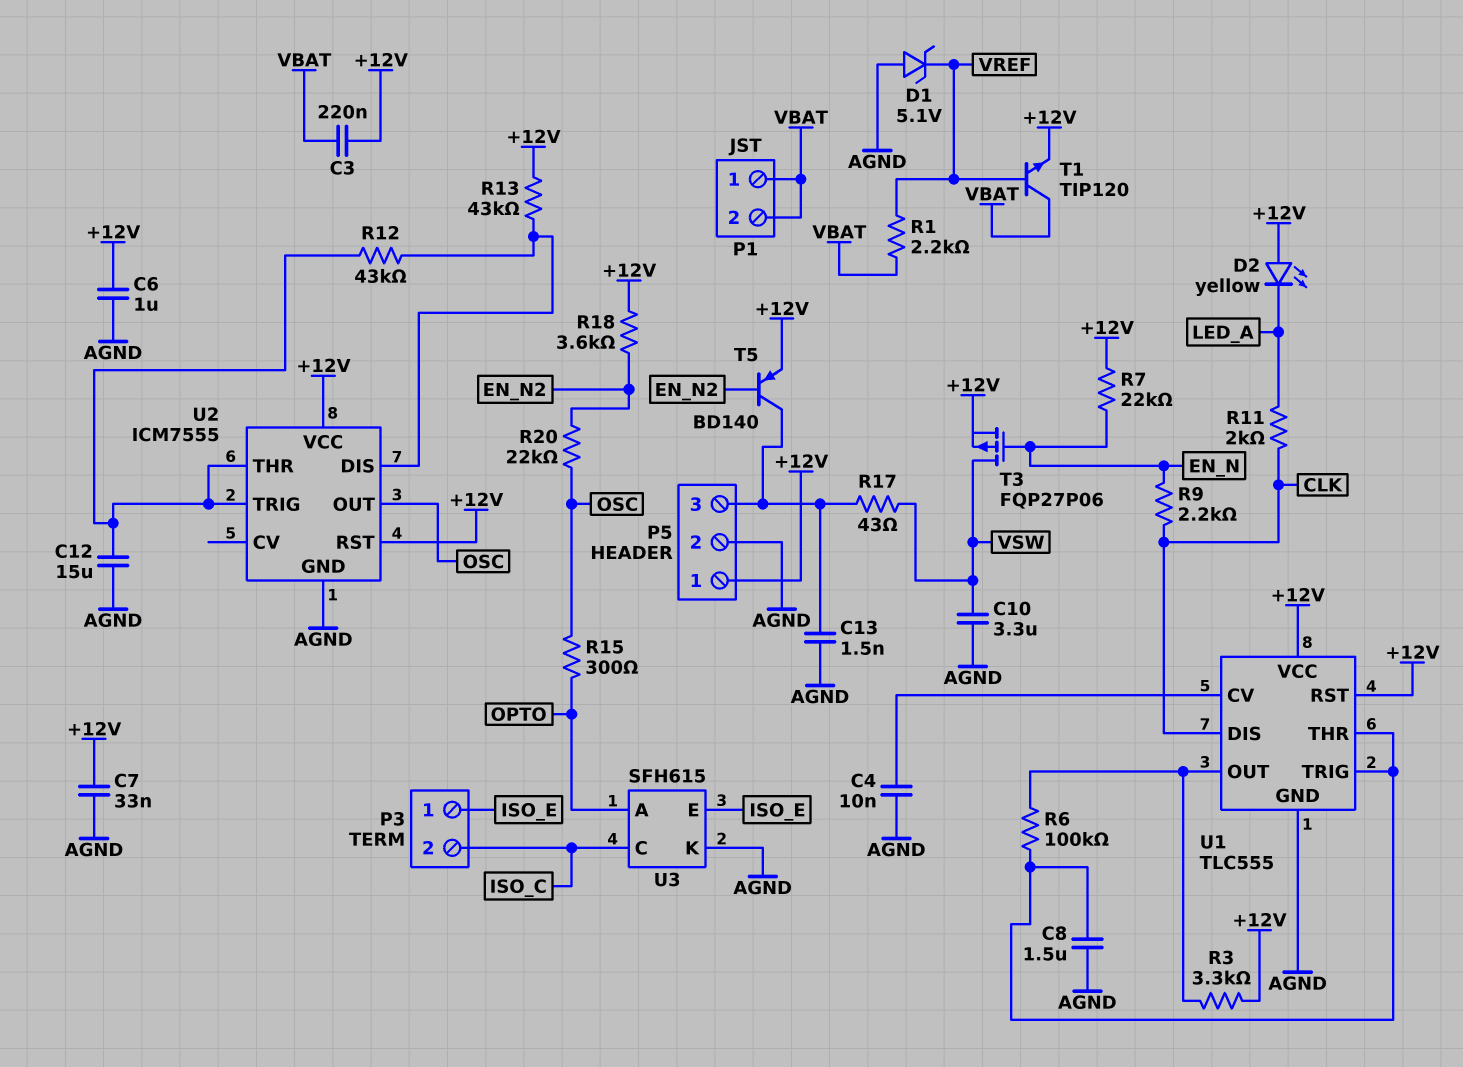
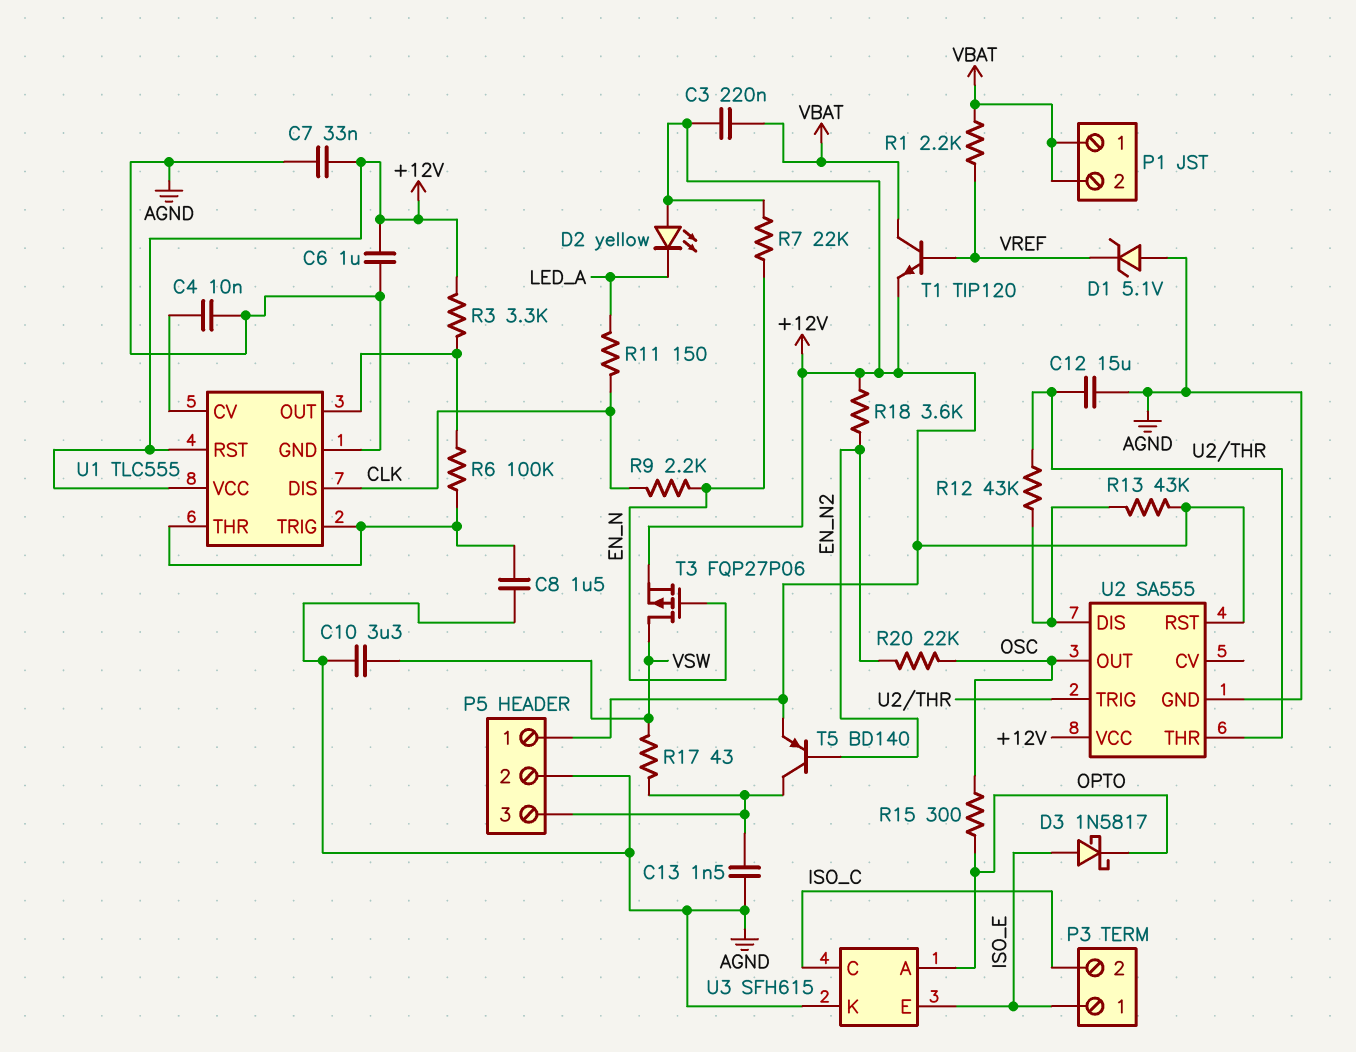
D3: none -> schottky 1N5817 (A ISO_E, K OPTO)
R11: 2k (CLK, LED_A) -> 150 (CLK, LED_A)
U2: ICM7555 -> SA555

